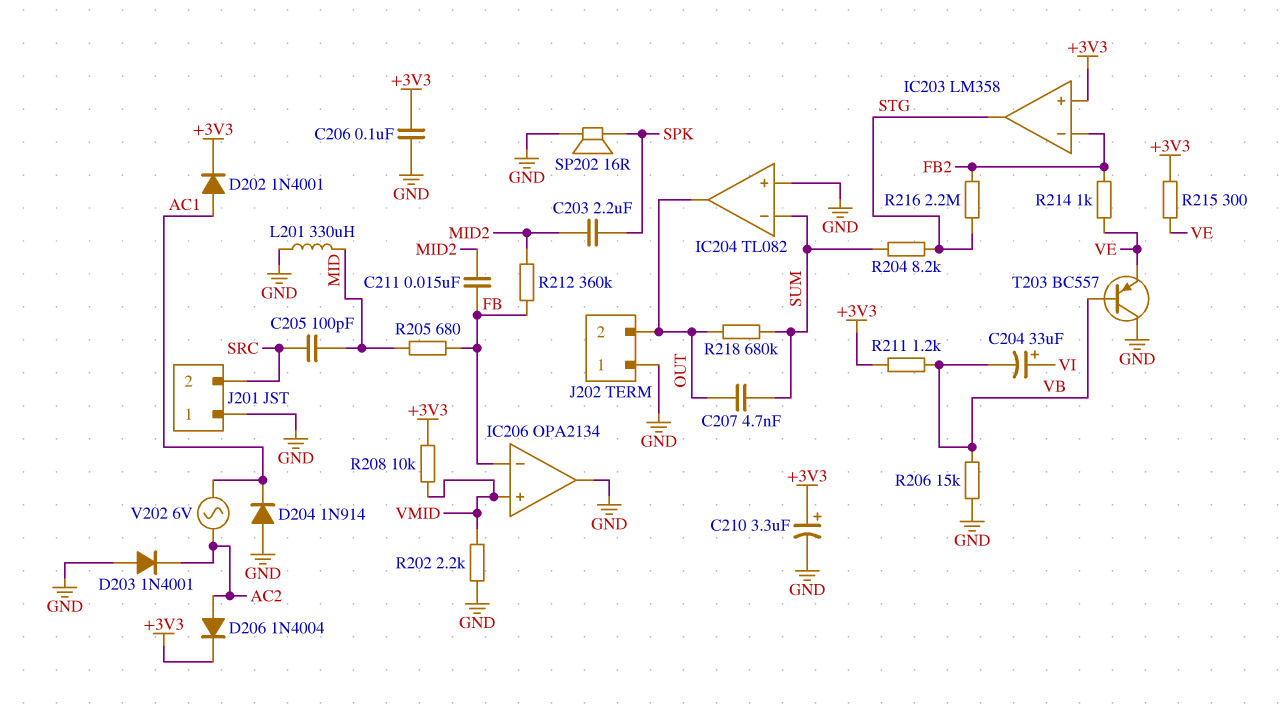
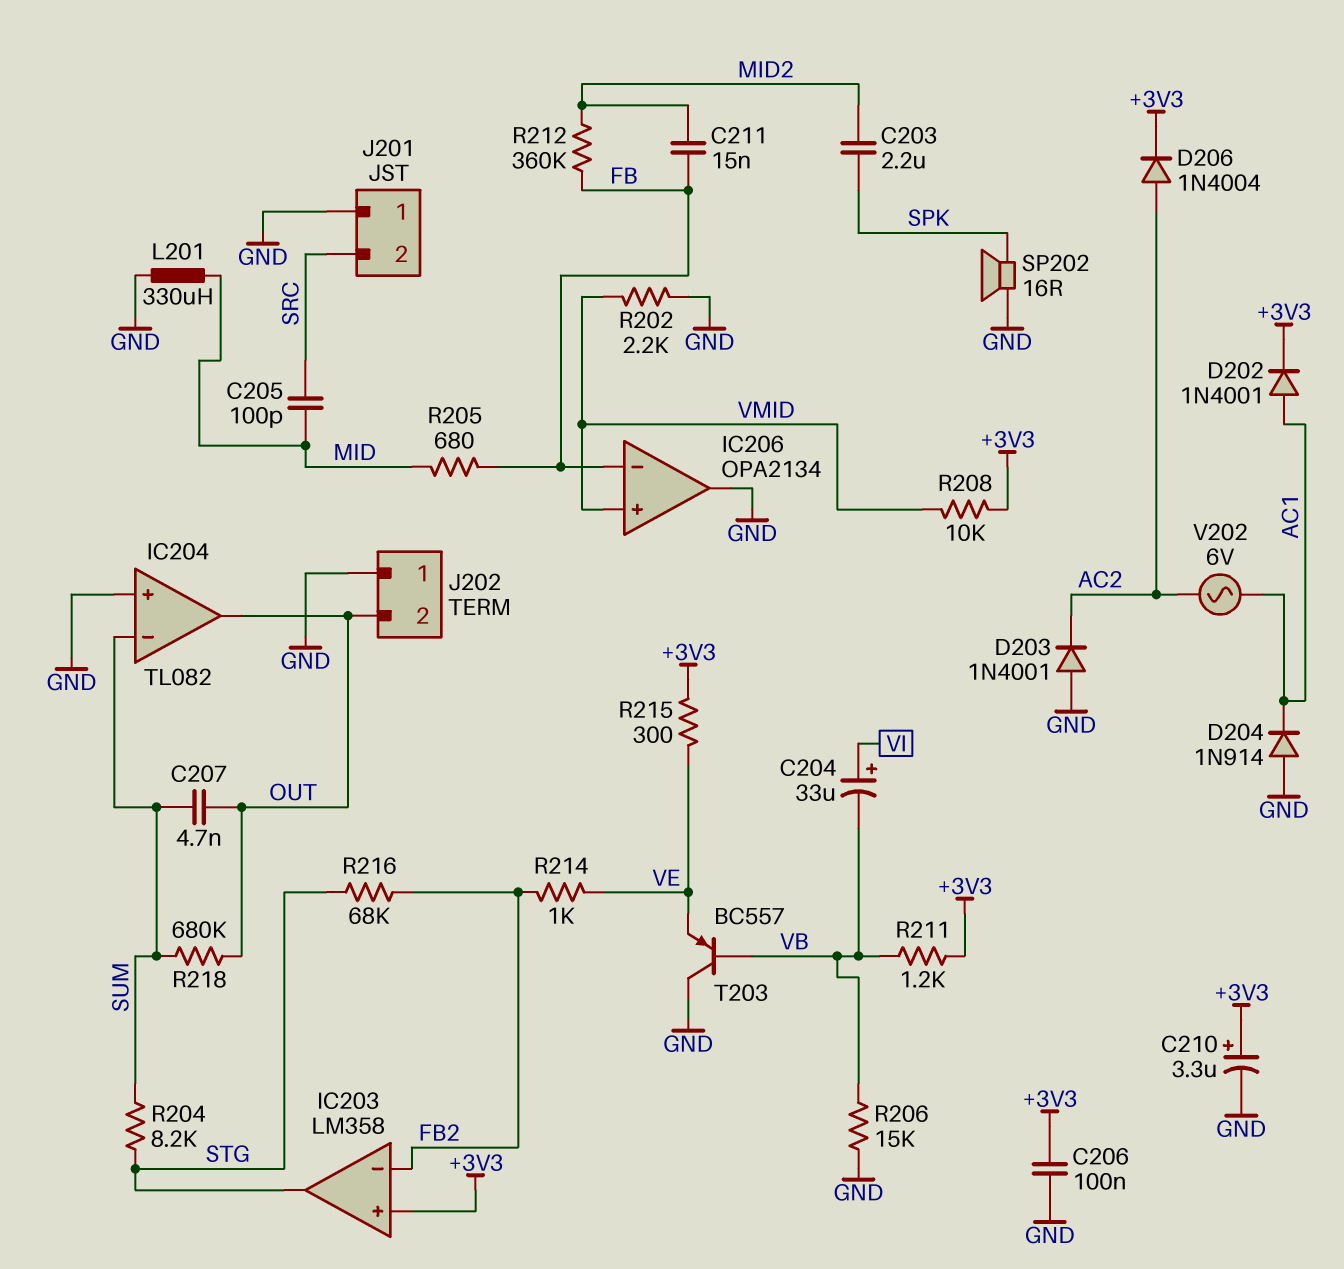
R216: 2.2M (FB2, STG) -> 68k (FB2, STG)

